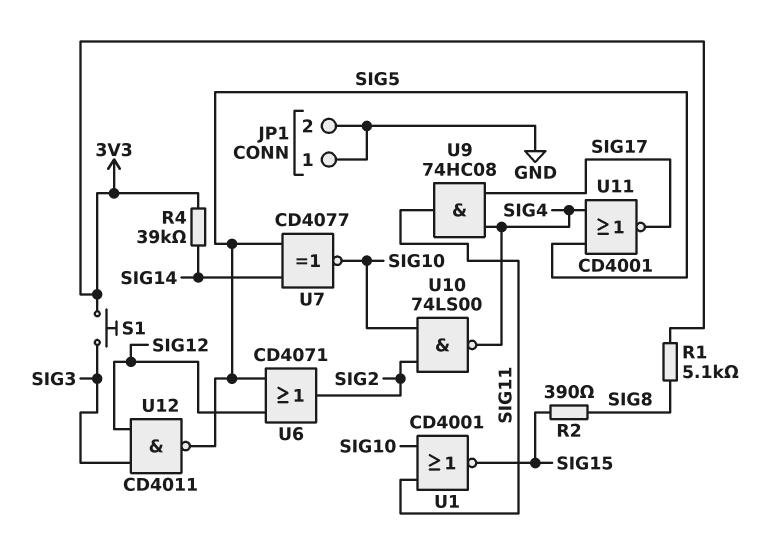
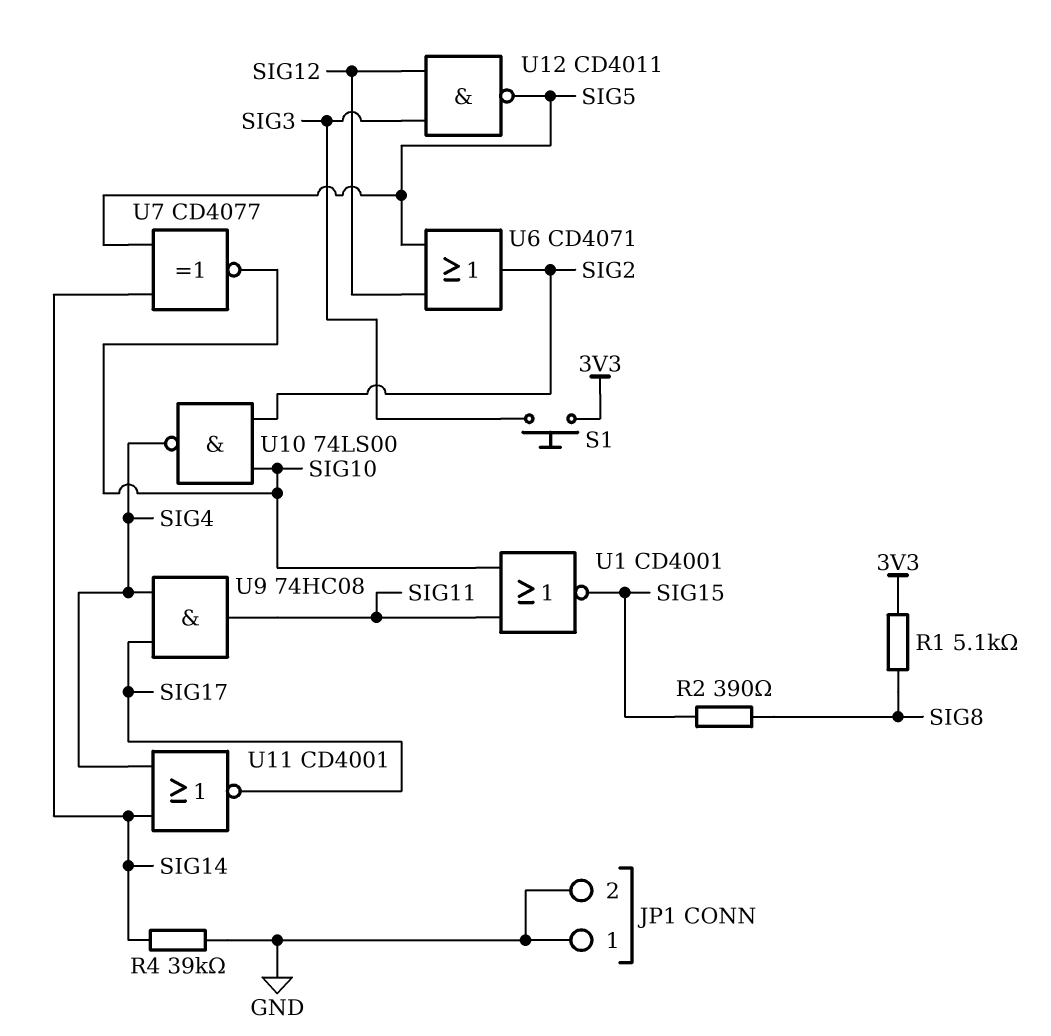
R4: 39k (3V3, SIG14) -> 39k (GND, SIG14)
U11: NOR CD4001 (in SIG4, in SIG5, out SIG17) -> NOR CD4001 (in SIG4, in SIG14, out SIG17)

